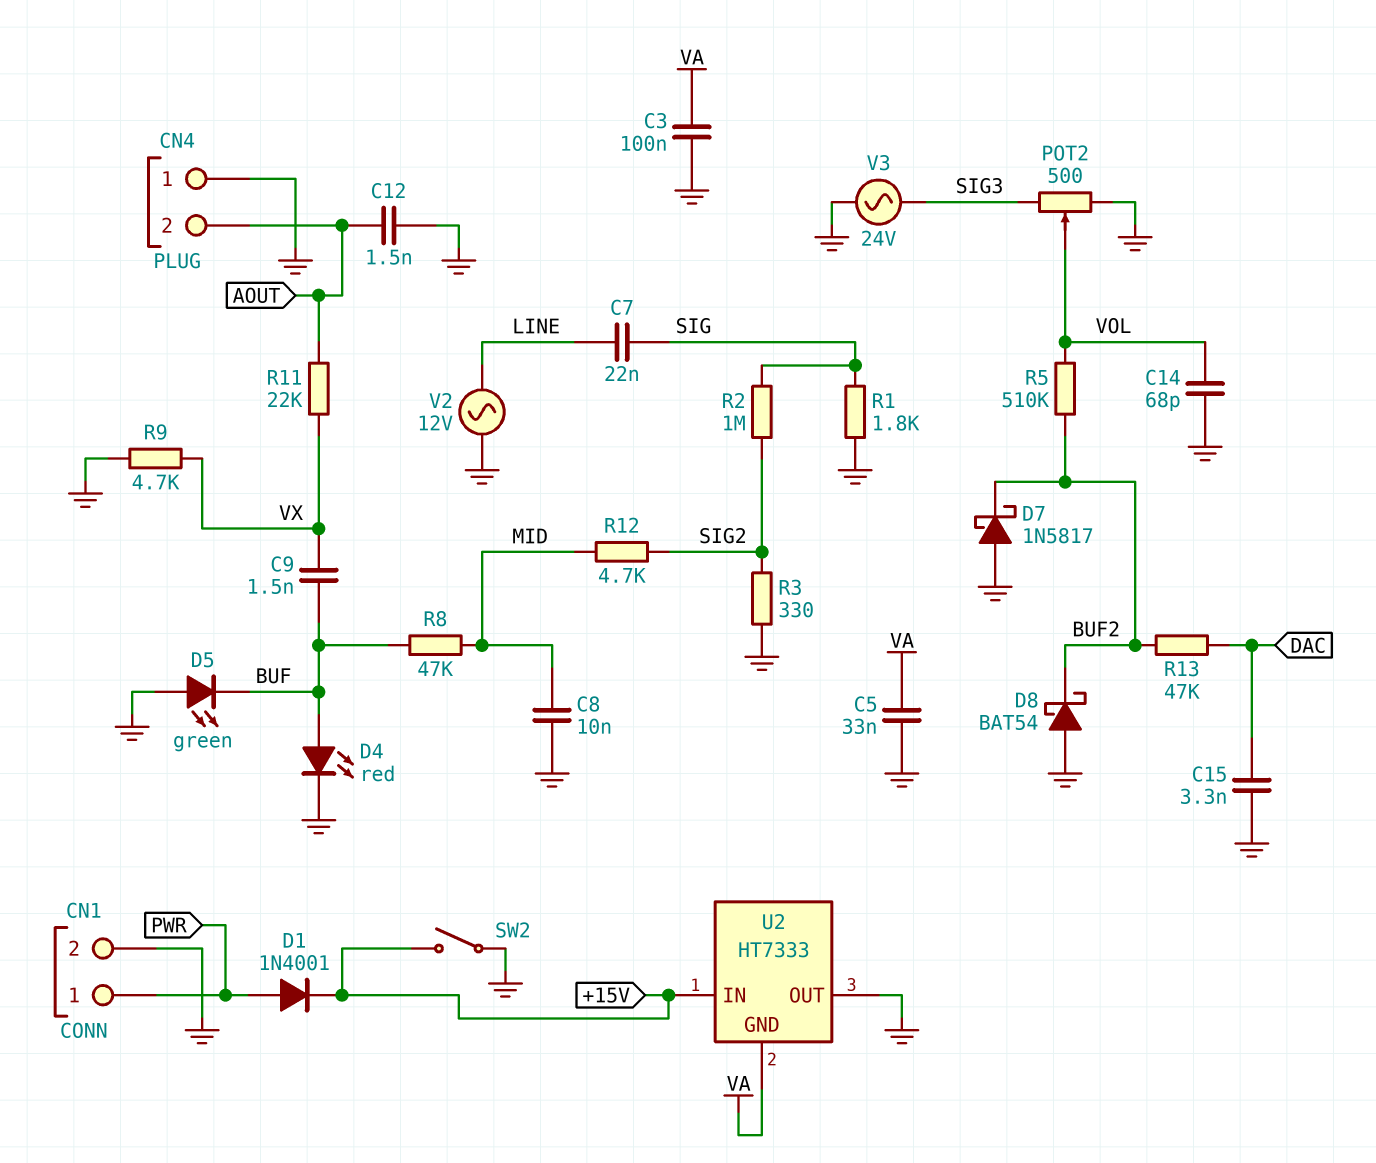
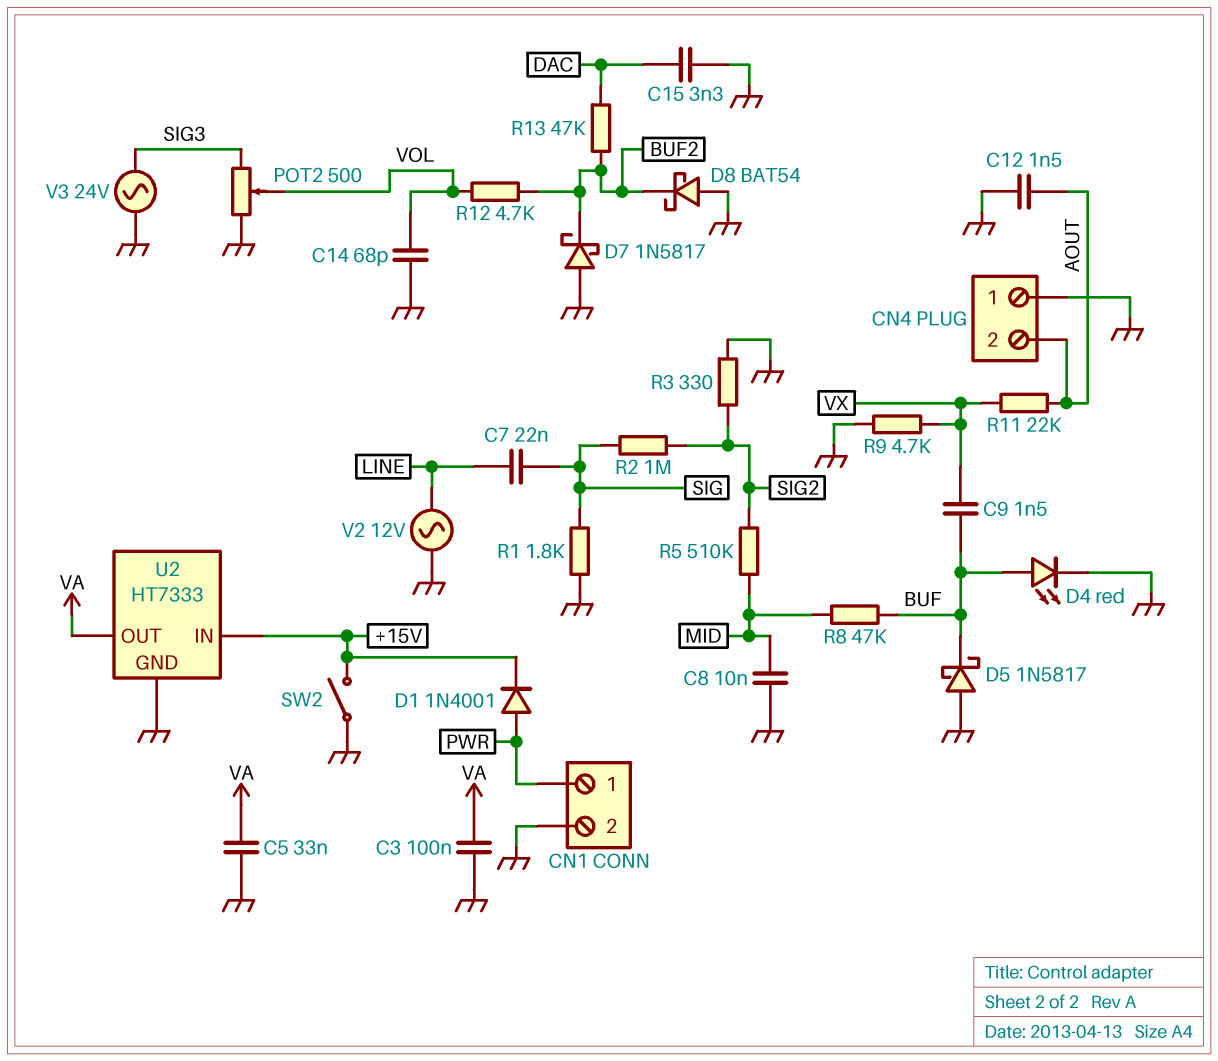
D5: LED green (A GND, K BUF) -> schottky 1N5817 (A GND, K BUF)
R5: 510k (BUF2, VOL) -> 510k (MID, SIG2)
R12: 4.7k (MID, SIG2) -> 4.7k (BUF2, VOL)
U2 pin GND: VA -> GND
U2 pin OUT: GND -> VA

